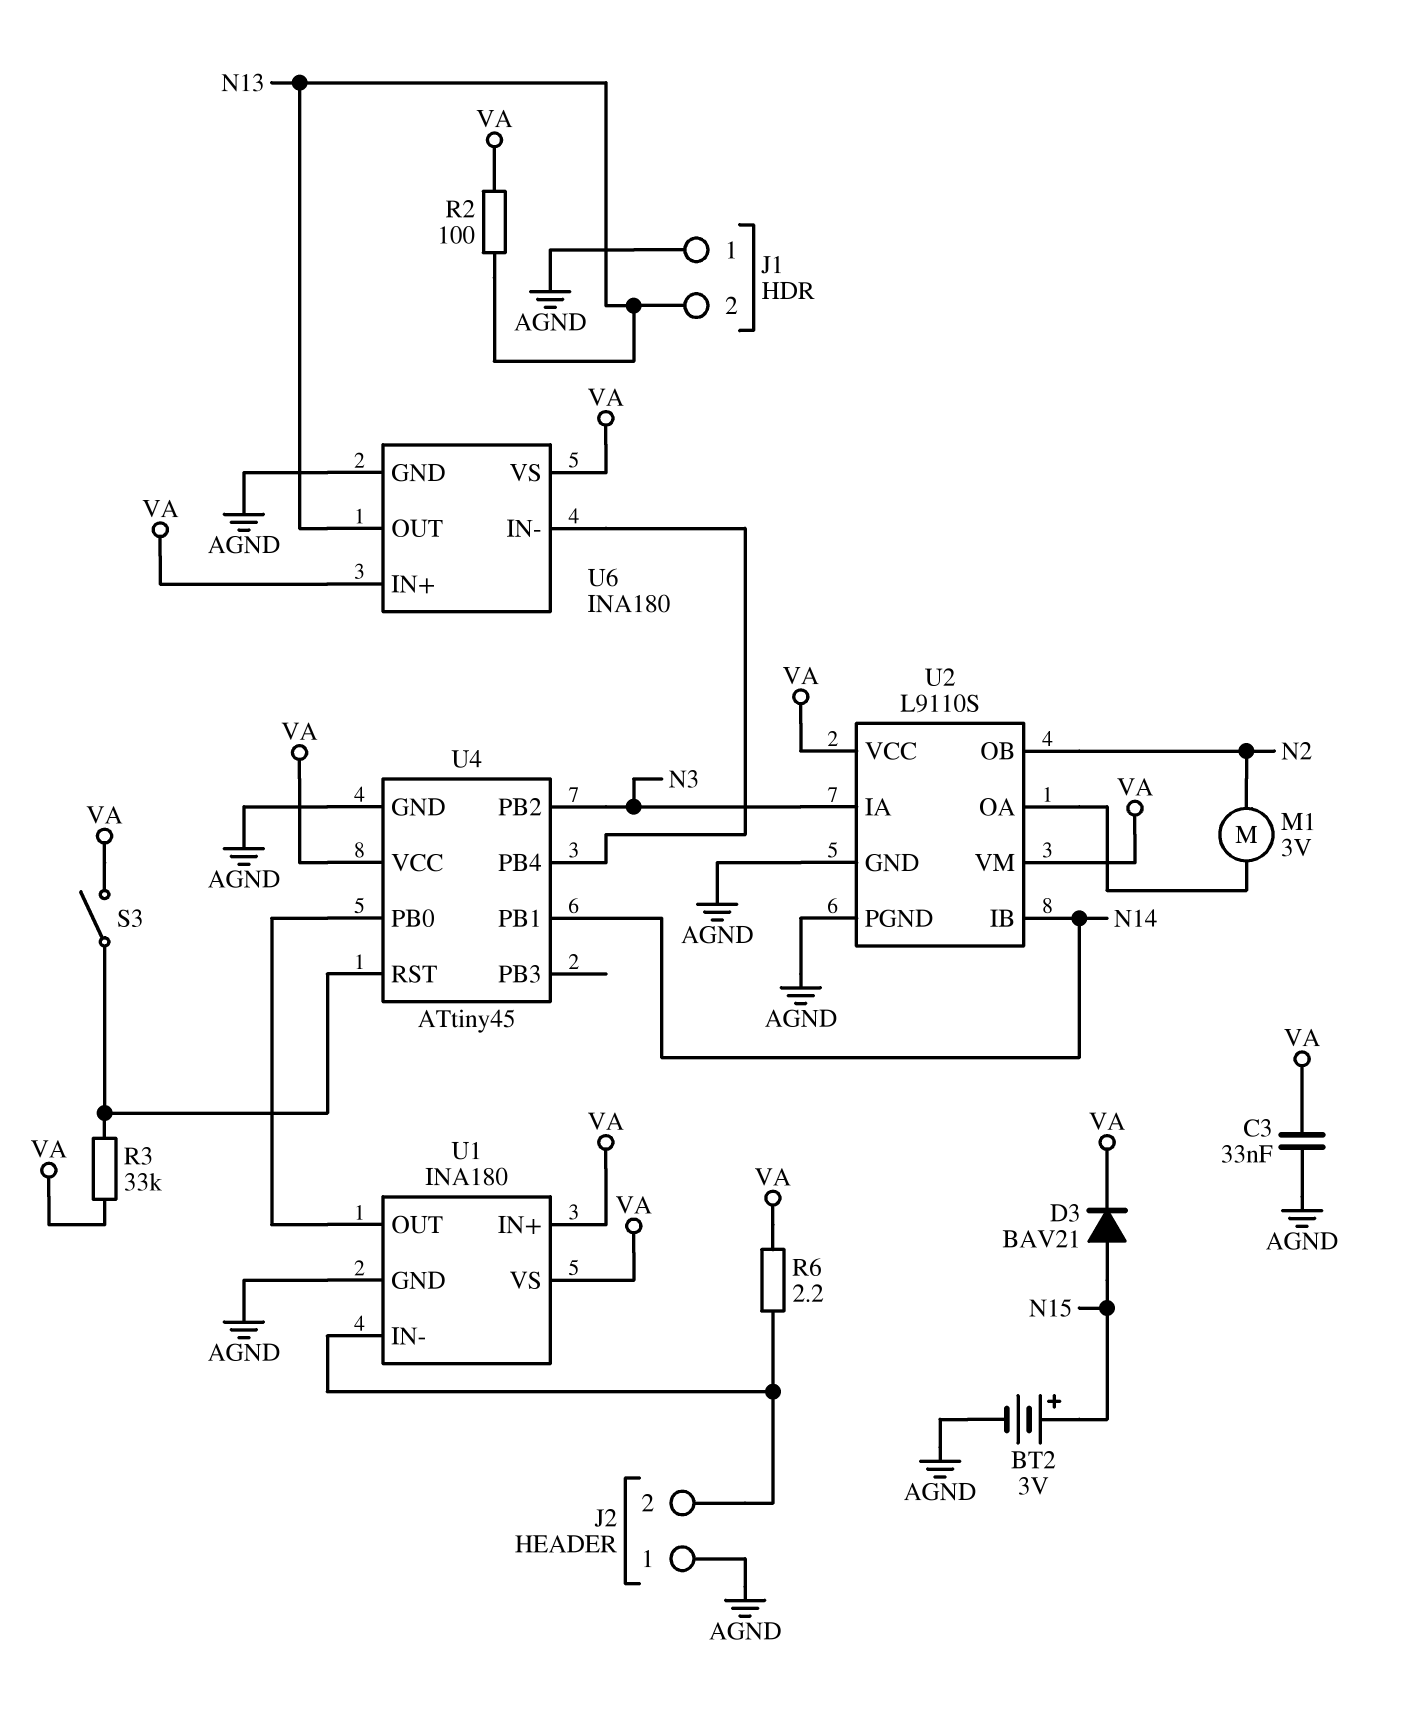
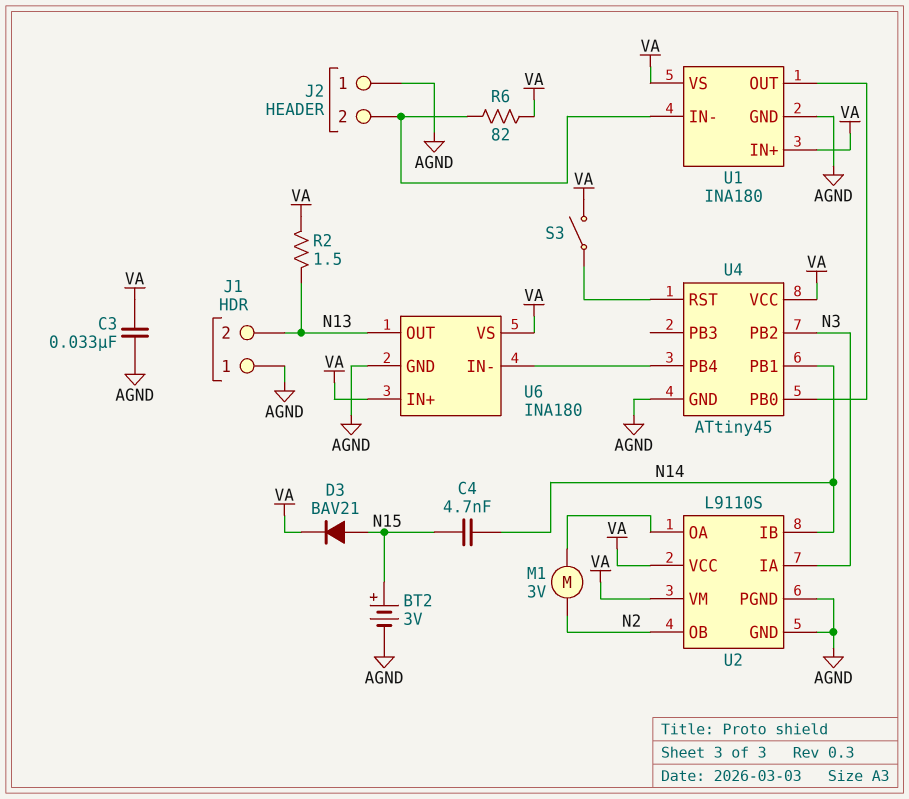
C4: none -> 4.7nF (N14, N15)
R2: 100 (N13, VA) -> 1.5 (N13, VA)
R3: 33k (U4/RST, VA) -> none
R6: 2.2 (J2/2, VA) -> 82 (J2/2, VA)

